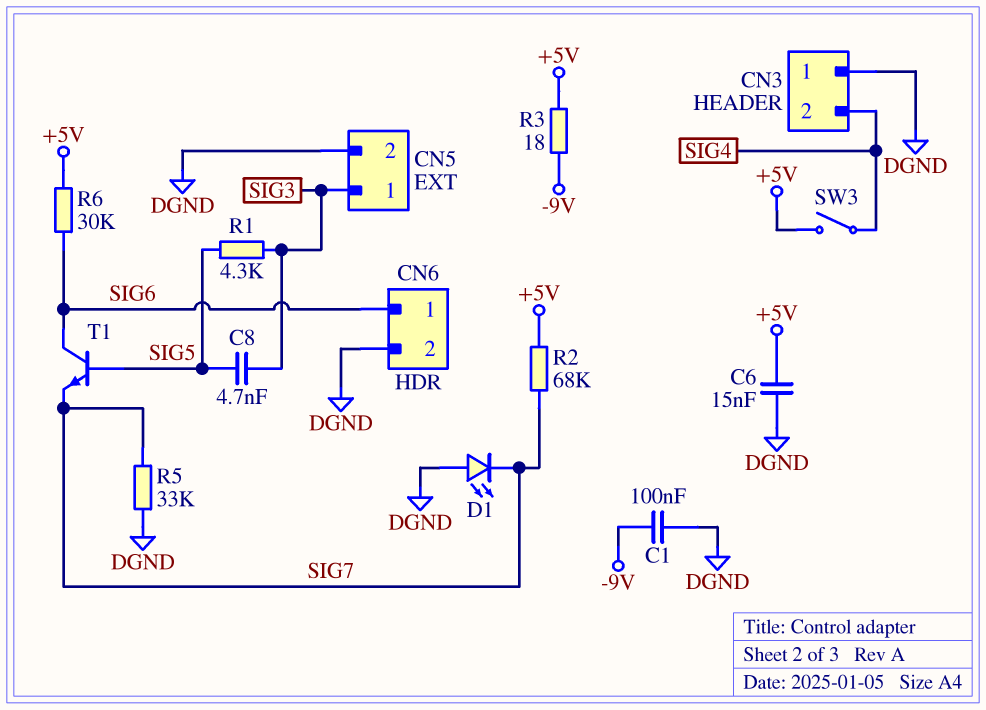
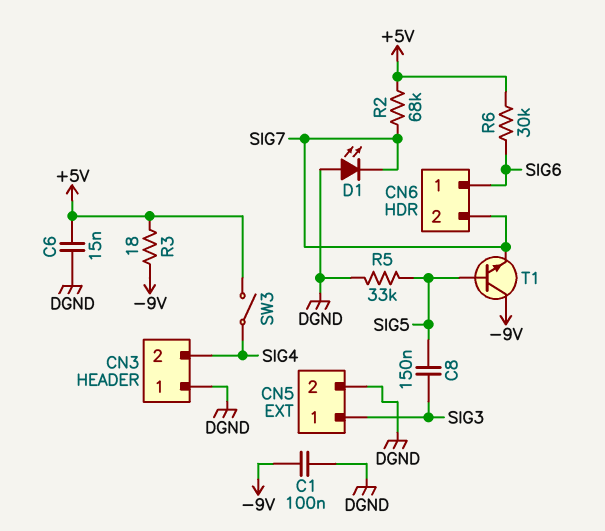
C8: 4.7nF (SIG3, SIG5) -> 150nF (SIG3, SIG5)
CN6 pin 2: DGND -> SIG7
R1: 4.3k (SIG3, SIG5) -> none
R5: 33k (DGND, SIG7) -> 33k (DGND, SIG5)
T1: NPN (B SIG5, C SIG6, E SIG7) -> NPN (B SIG5, C -9V, E SIG7)

